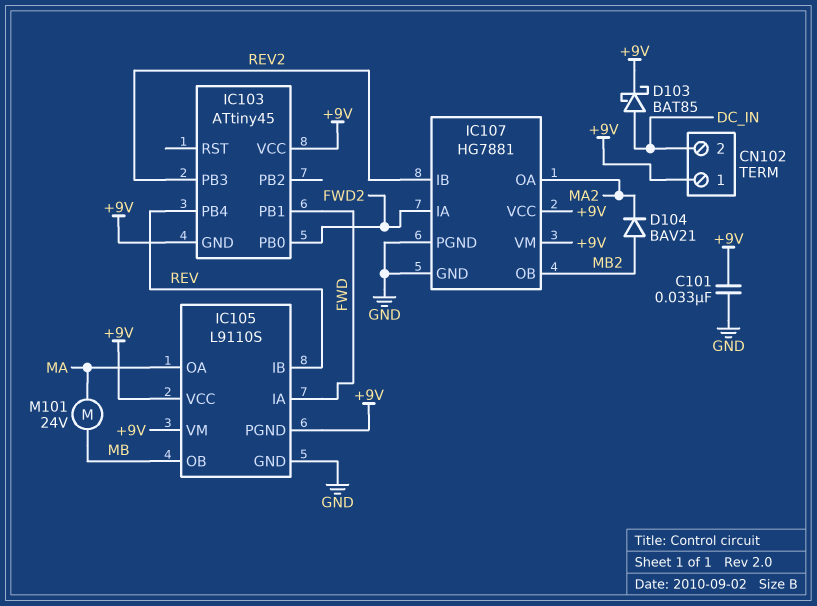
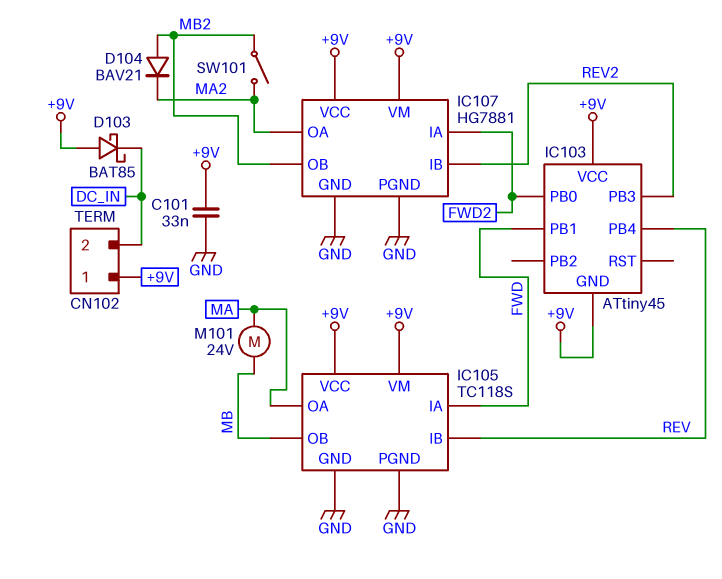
D103: schottky BAT85 (A DC_IN, K +9V) -> schottky BAT85 (A +9V, K DC_IN)
IC105: L9110S -> TC118S
IC105 pin PGND: +9V -> GND
SW101: none -> switch (MA2, MB2)

